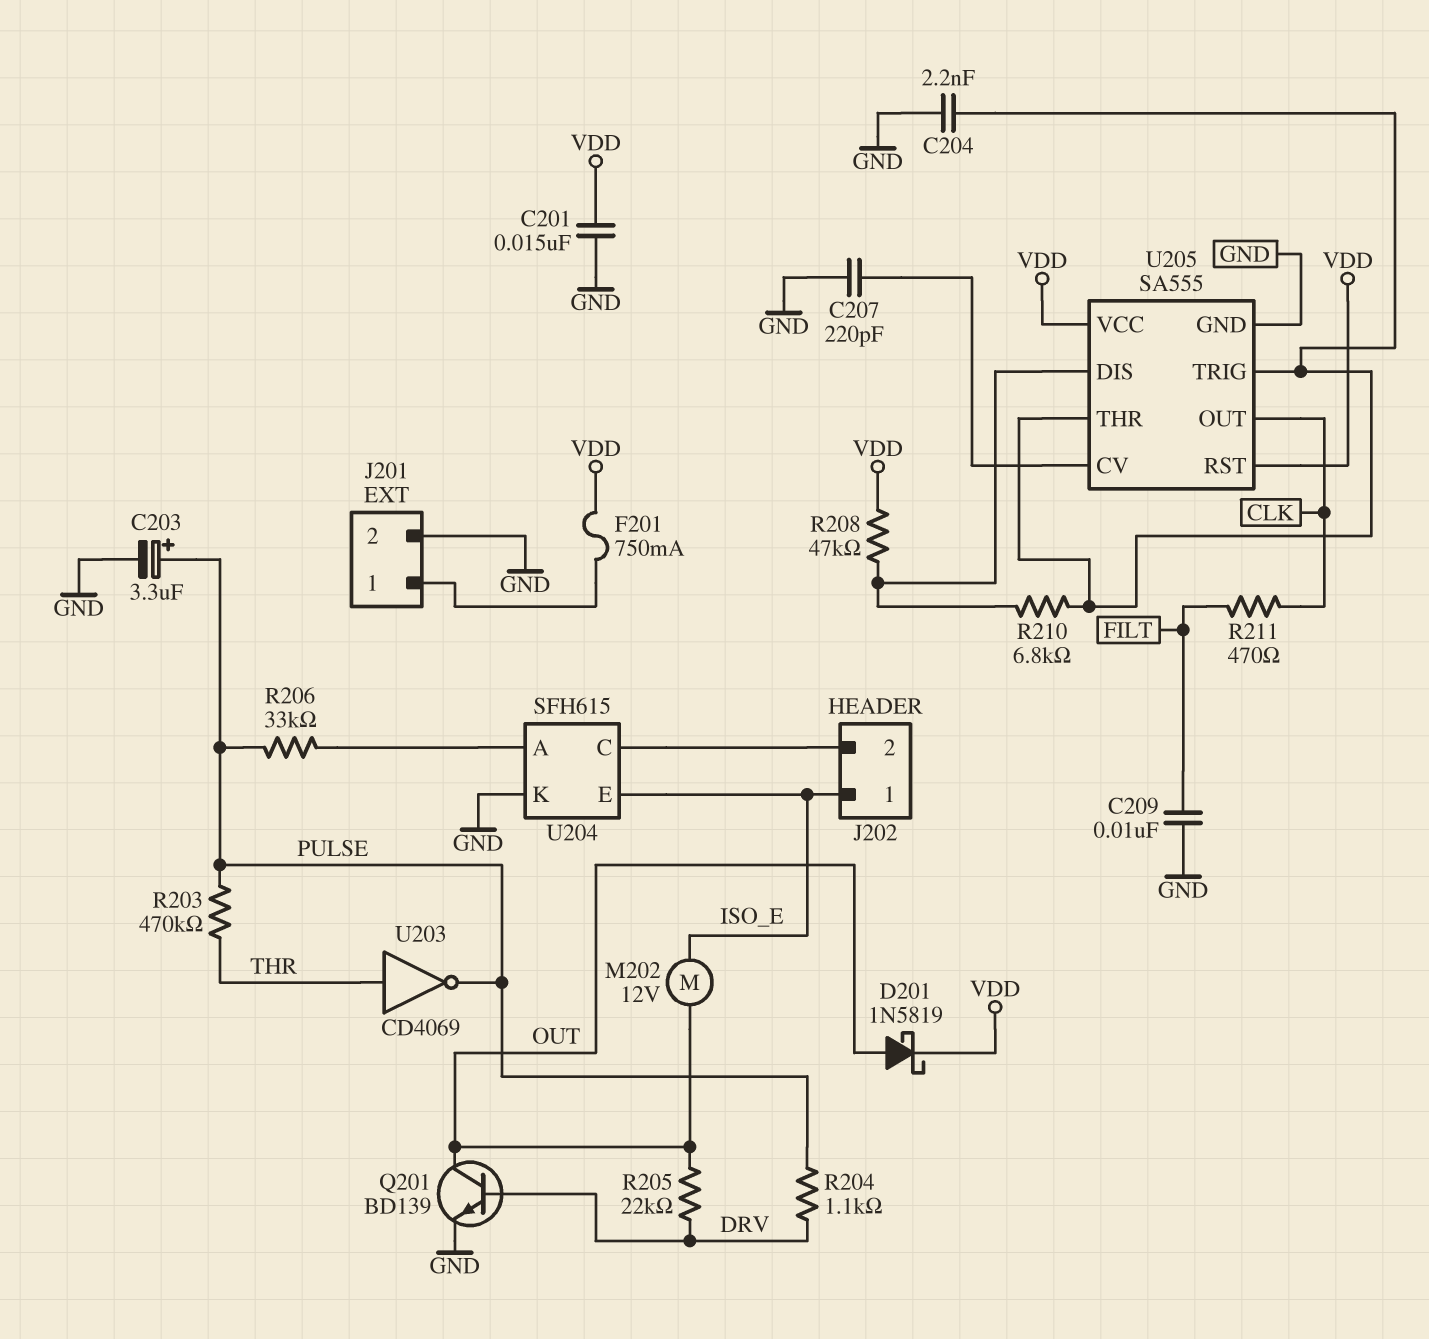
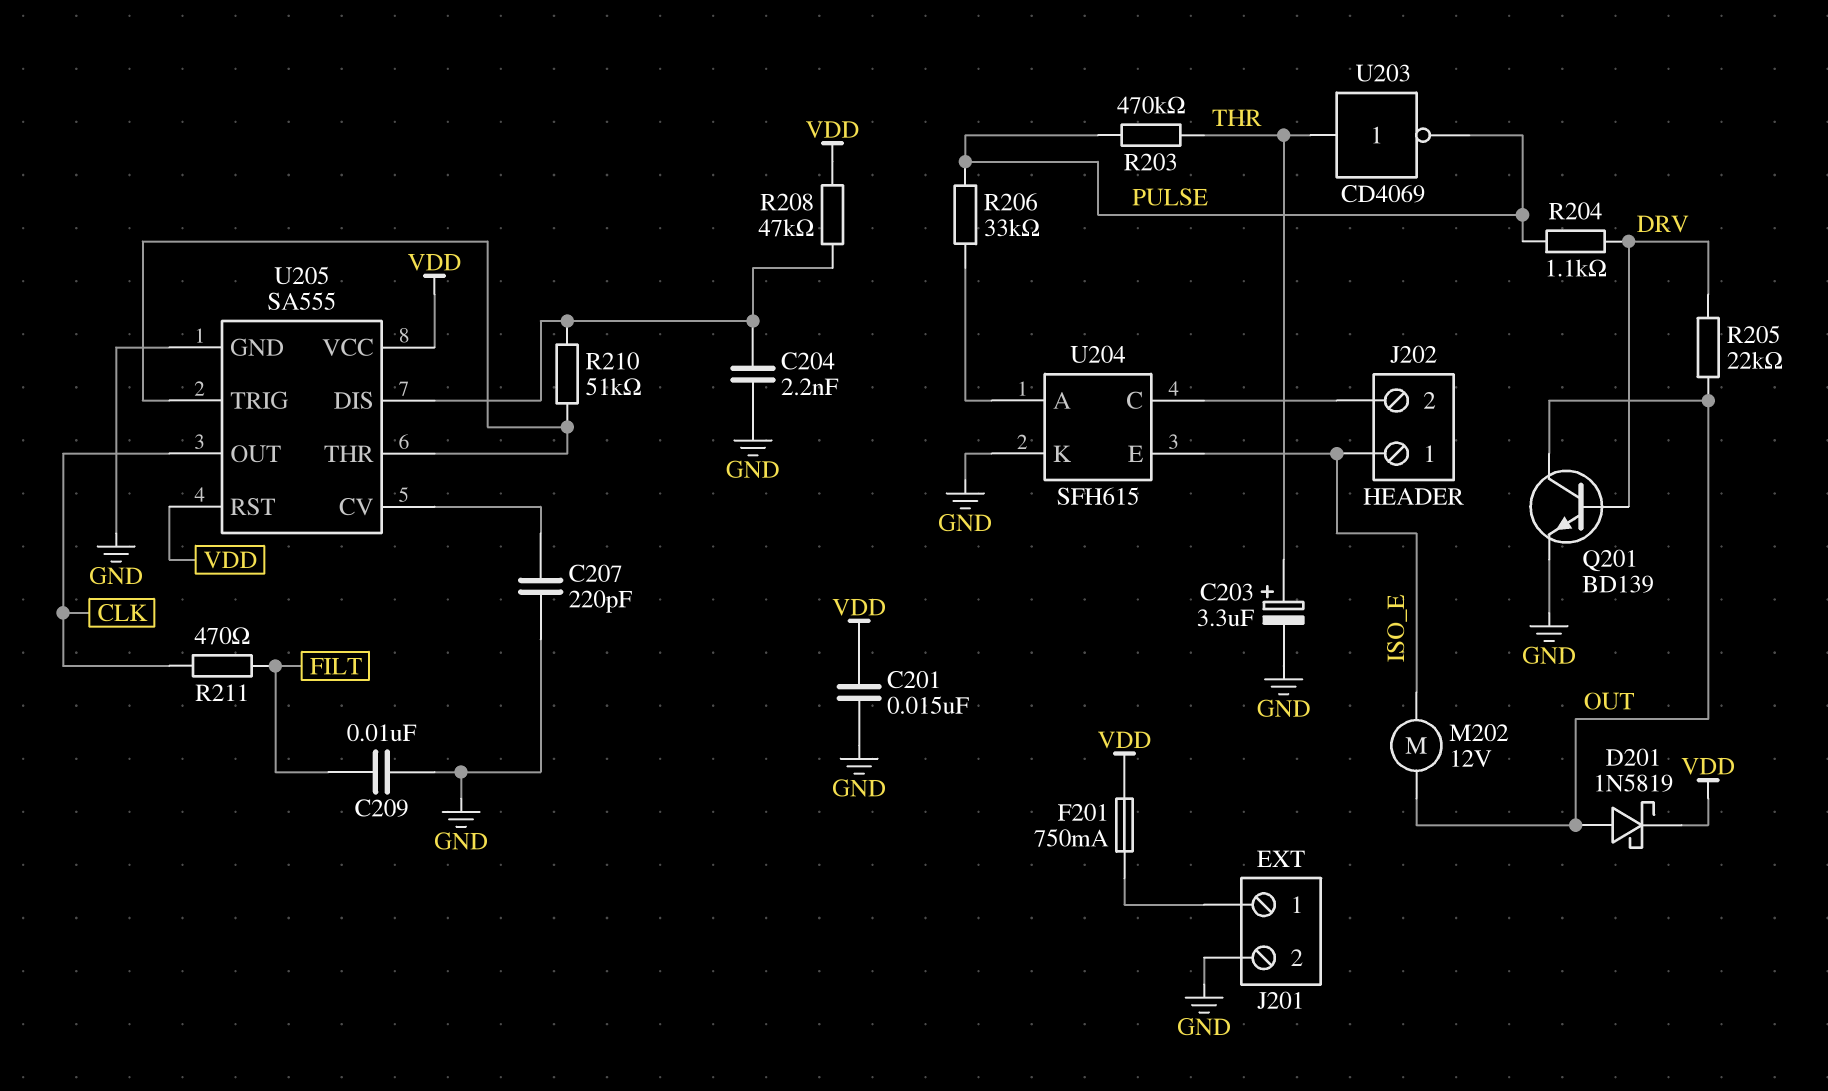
C203: 3.3uF (plus PULSE, minus GND) -> 3.3uF (plus THR, minus GND)
C204: 2.2nF (GND, U205/THR) -> 2.2nF (GND, U205/DIS)
R210: 6.8k (U205/DIS, U205/THR) -> 51k (U205/DIS, U205/THR)

